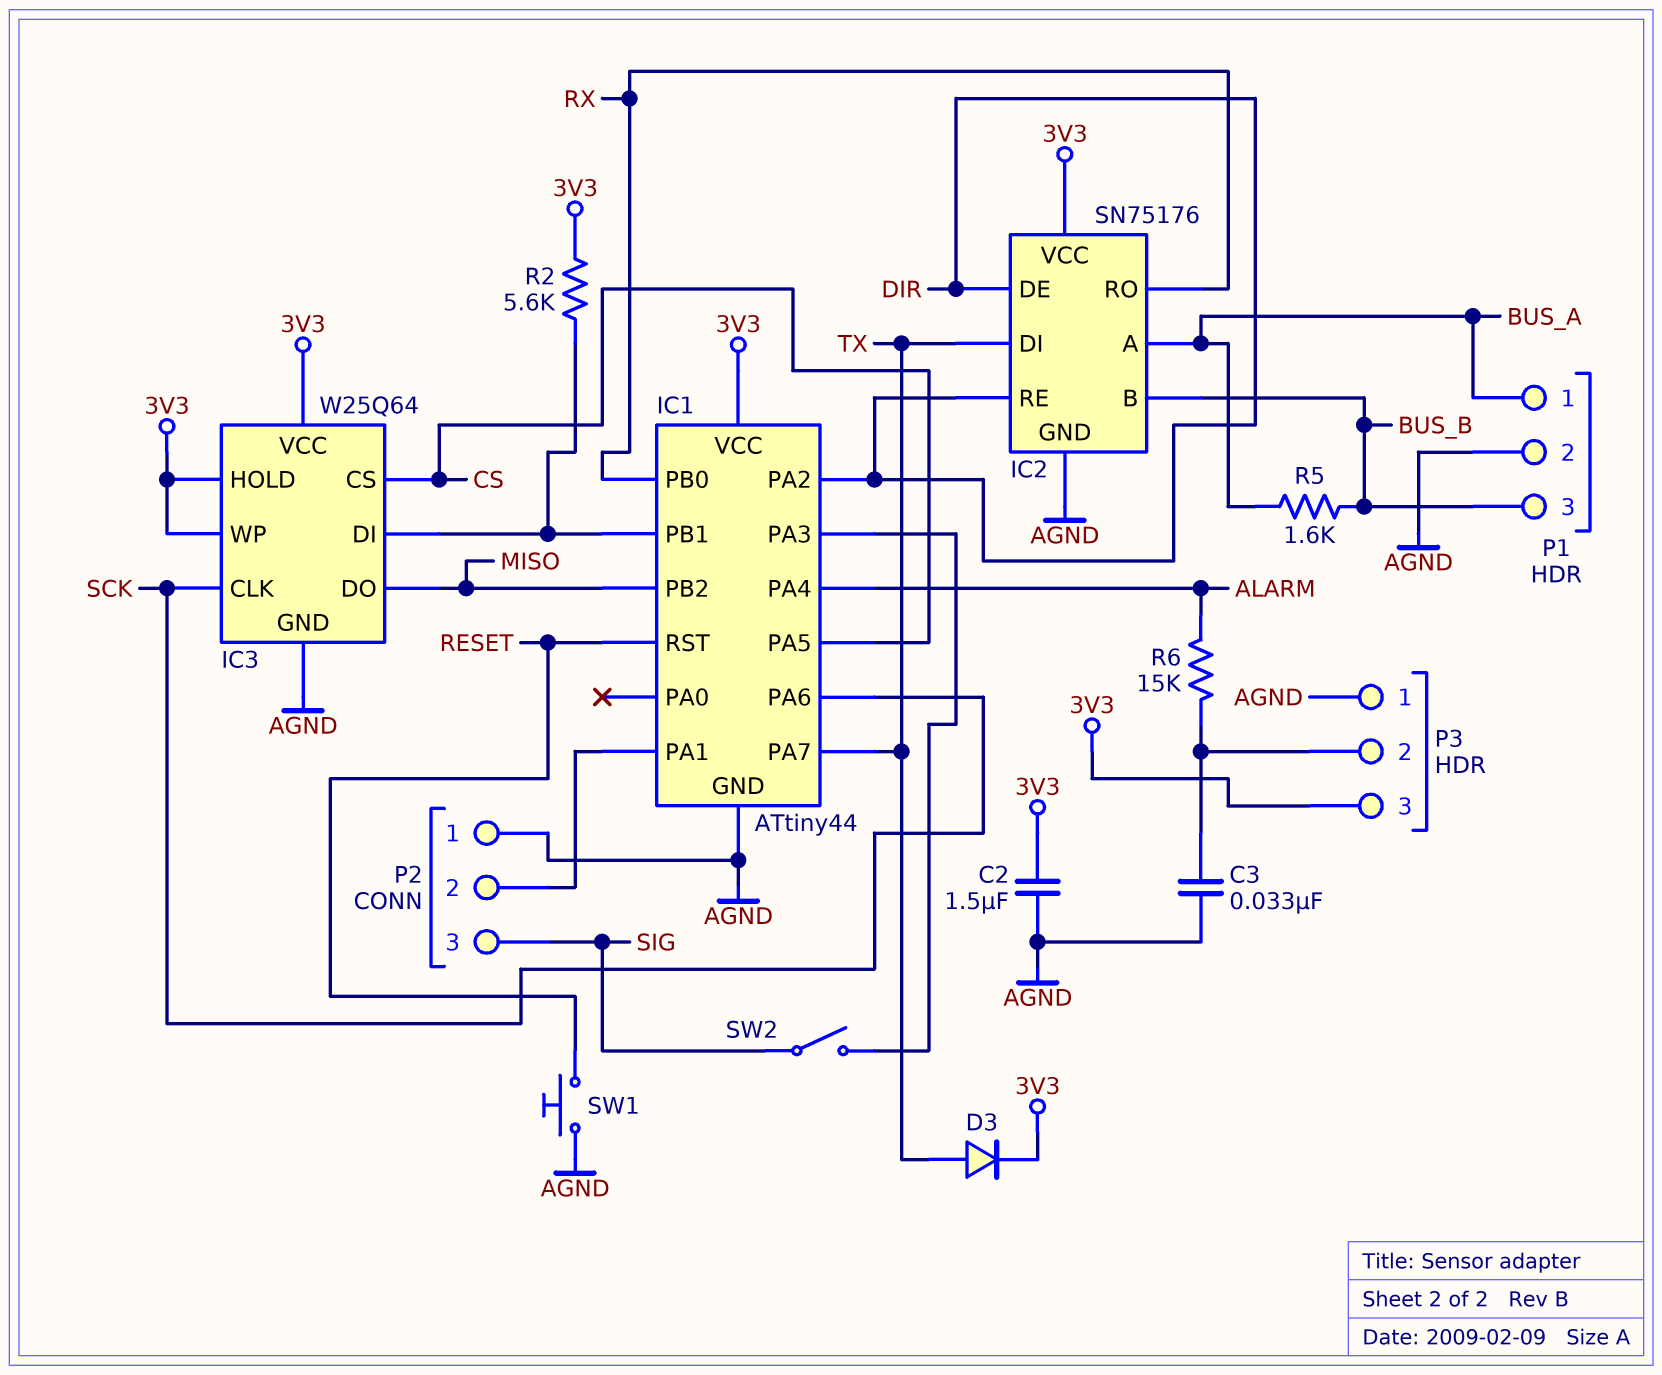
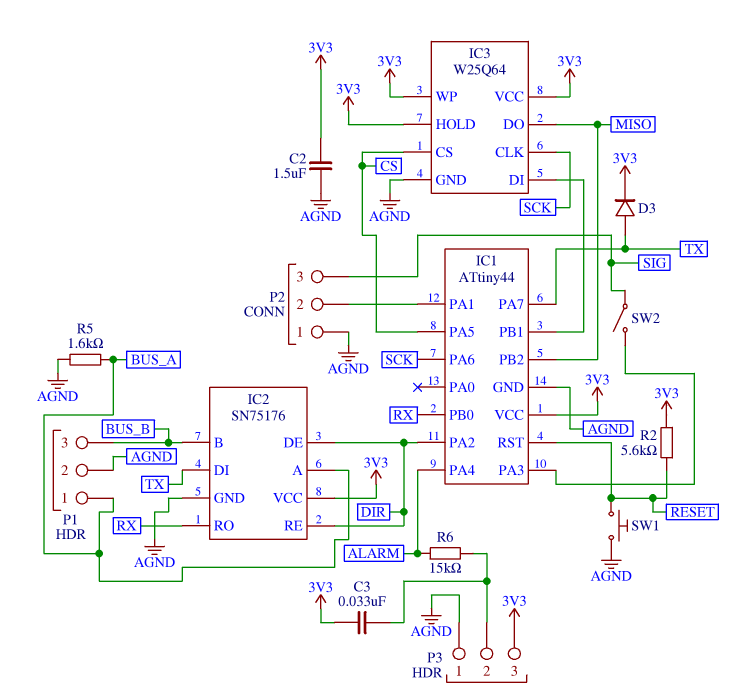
C3: 33nF (AGND, P3/2) -> 33nF (3V3, P3/2)
R2: 5.6k (3V3, IC1/PB1) -> 5.6k (3V3, RESET)
R5: 1.6k (BUS_A, BUS_B) -> 1.6k (AGND, BUS_A)

